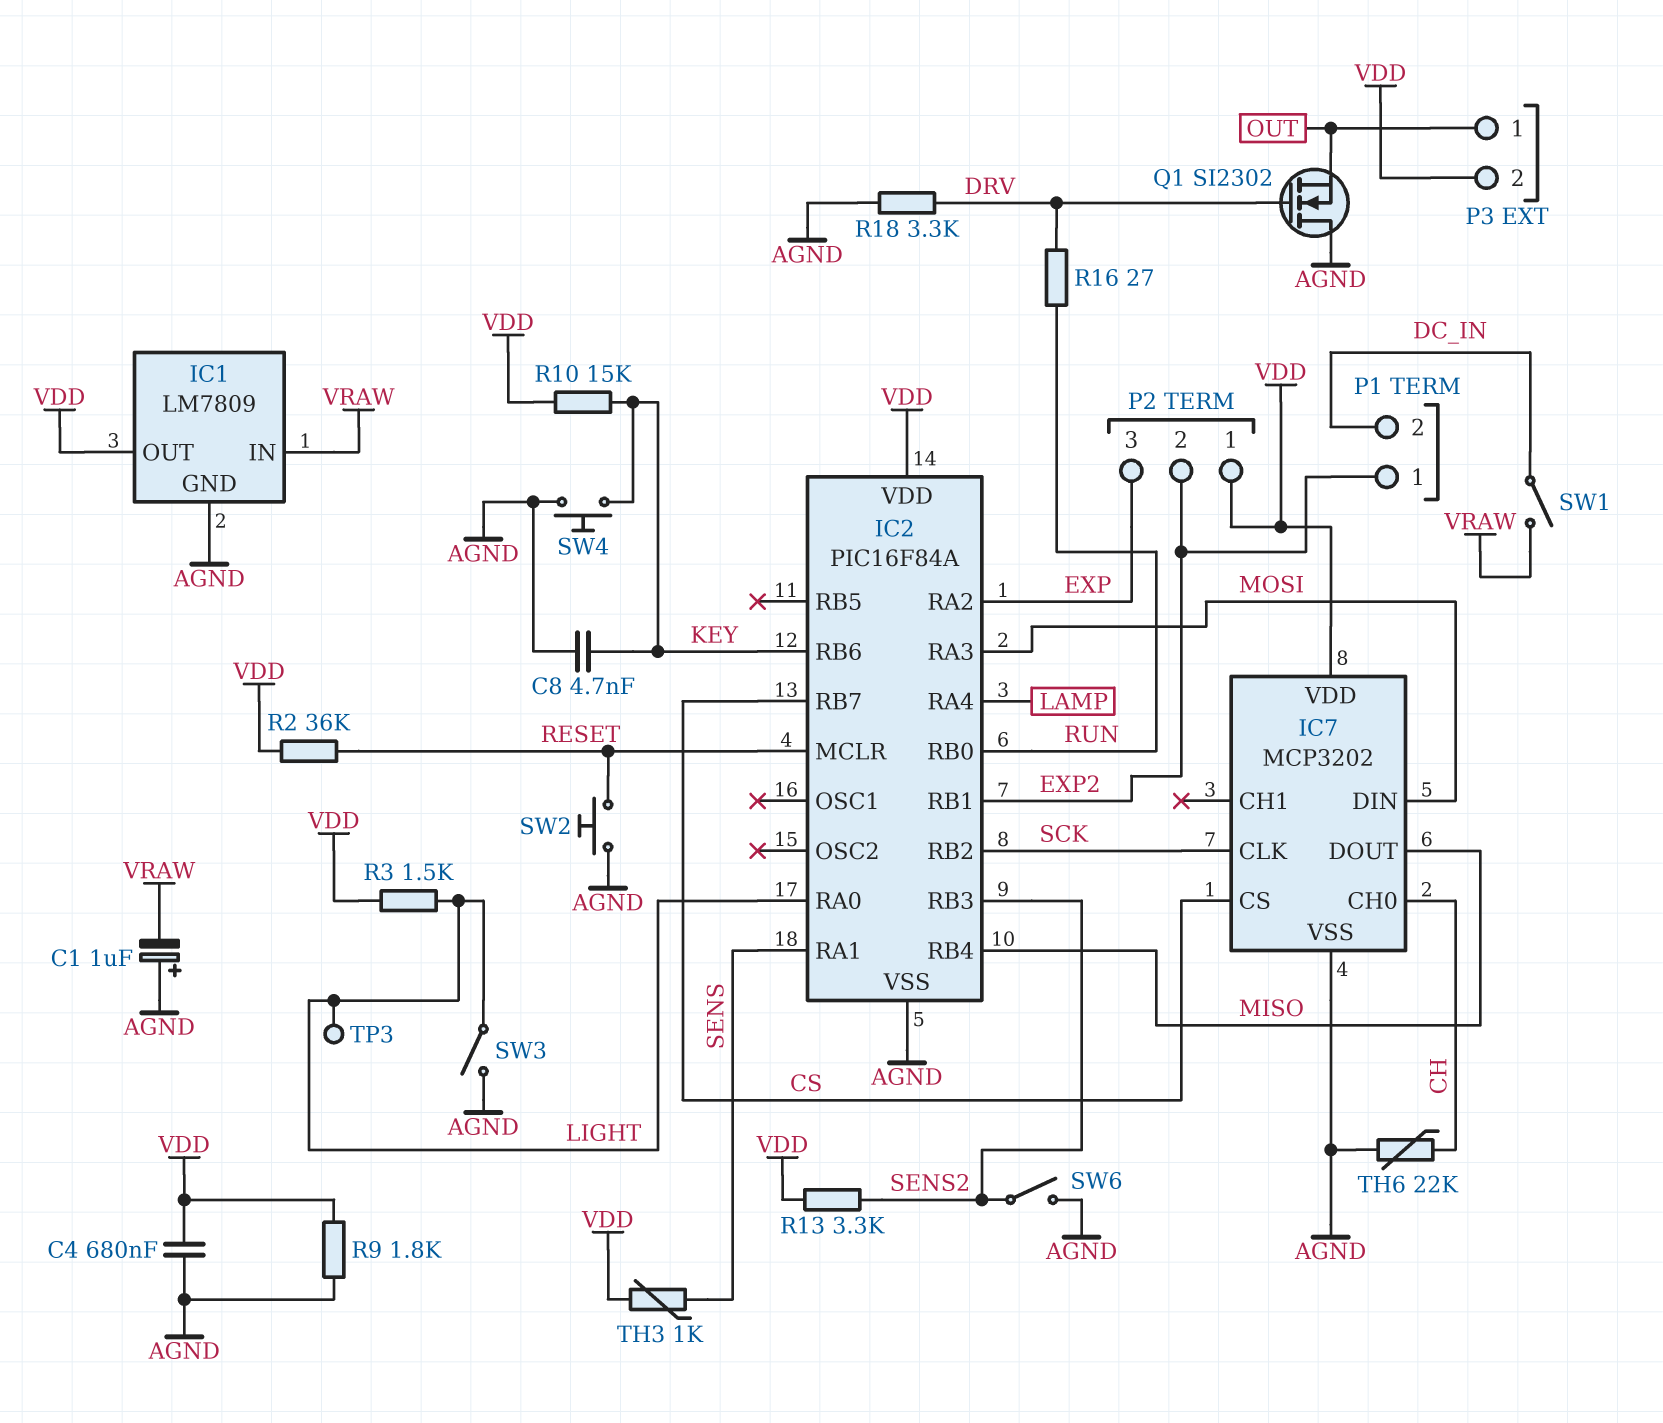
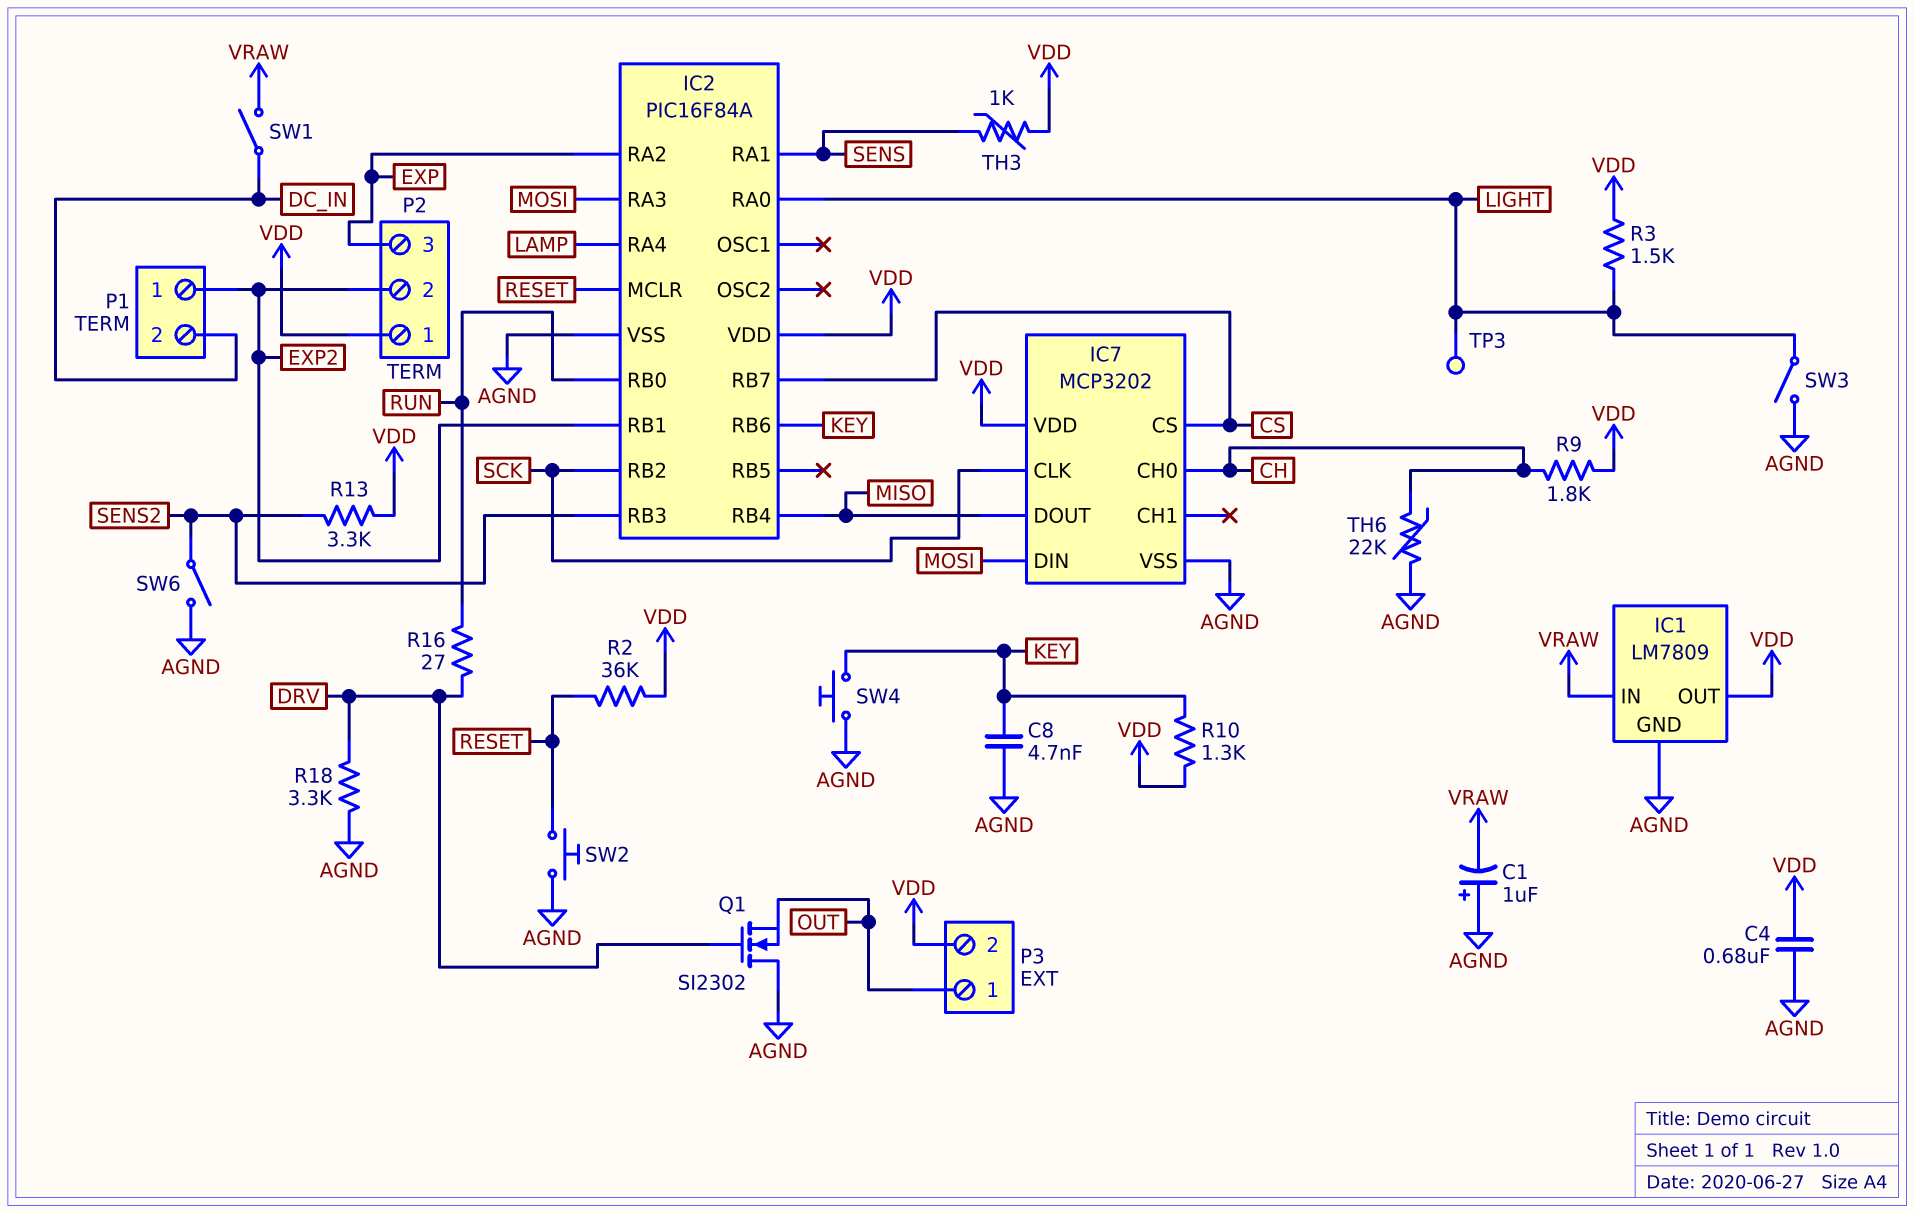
R9: 1.8k (AGND, VDD) -> 1.8k (CH, VDD)
R10: 15k (KEY, VDD) -> 1.3k (KEY, VDD)

